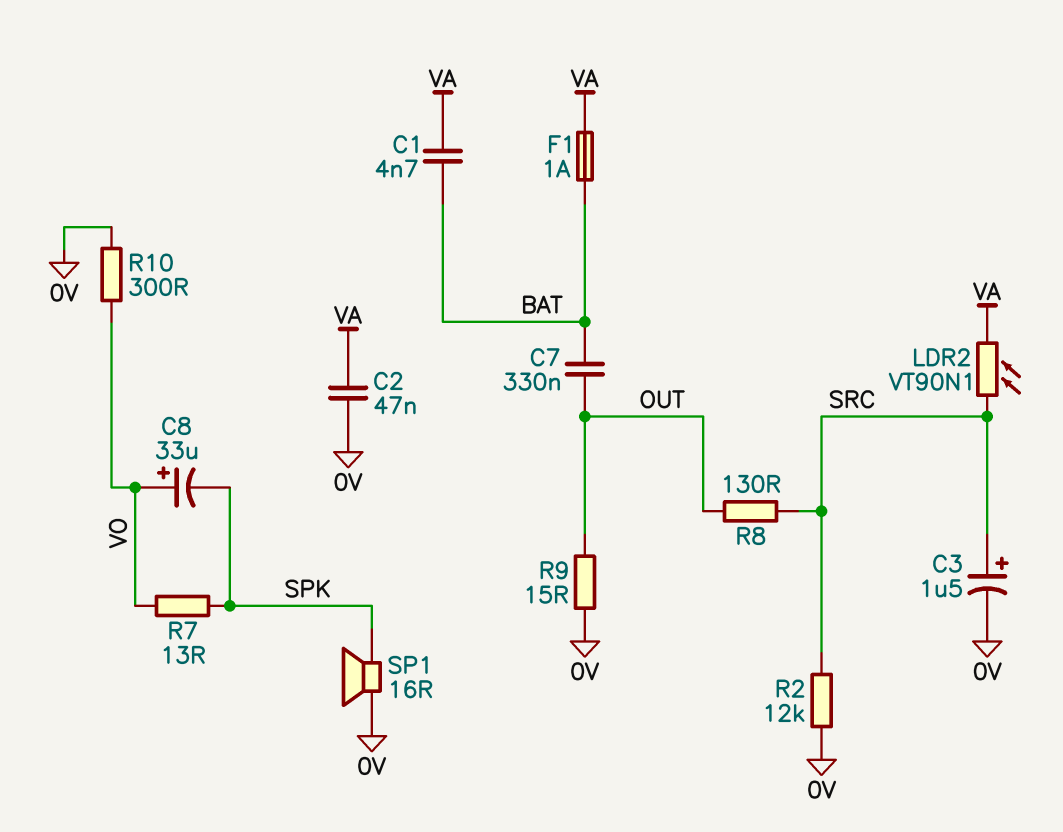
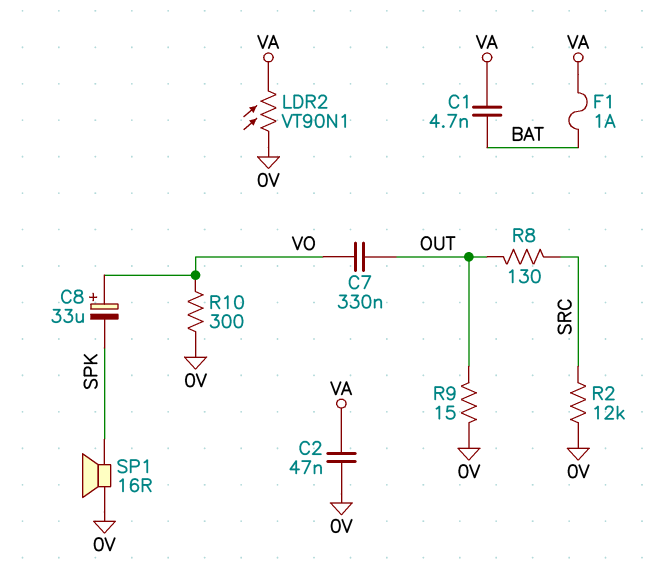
C3: 1.5uF (plus SRC, minus 0V) -> none
C7: 330nF (BAT, OUT) -> 330nF (OUT, VO)
LDR2: VT90N1 (SRC, VA) -> VT90N1 (0V, VA)
R7: 13 (SPK, VO) -> none

